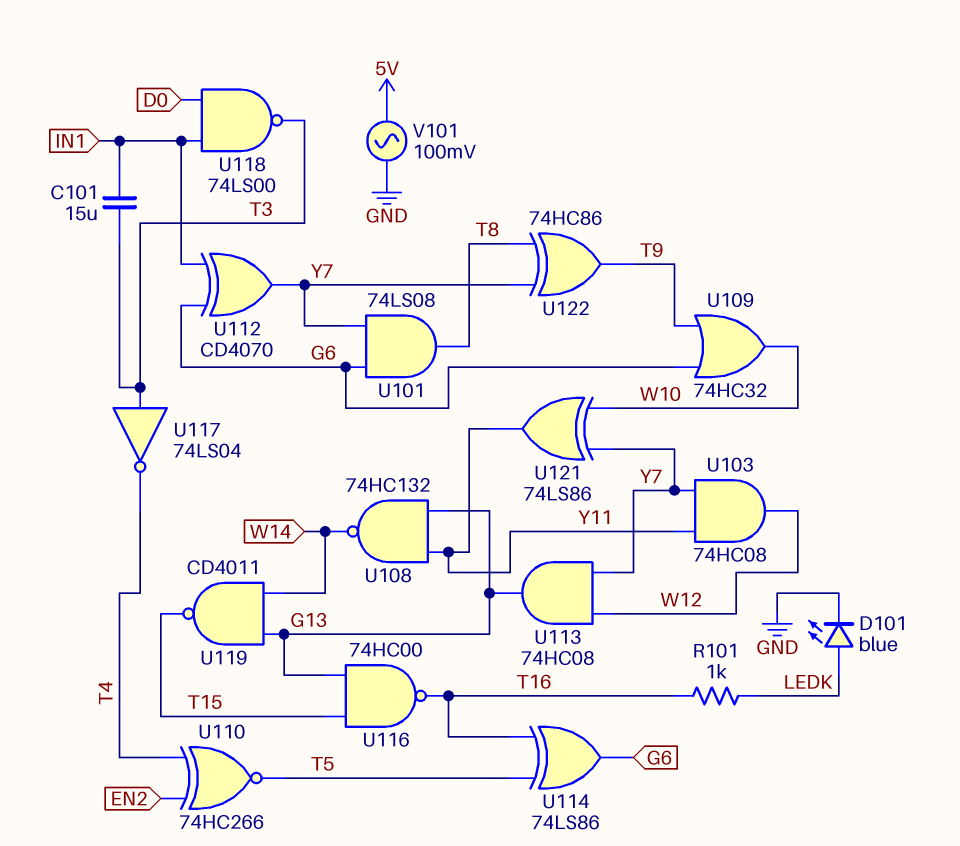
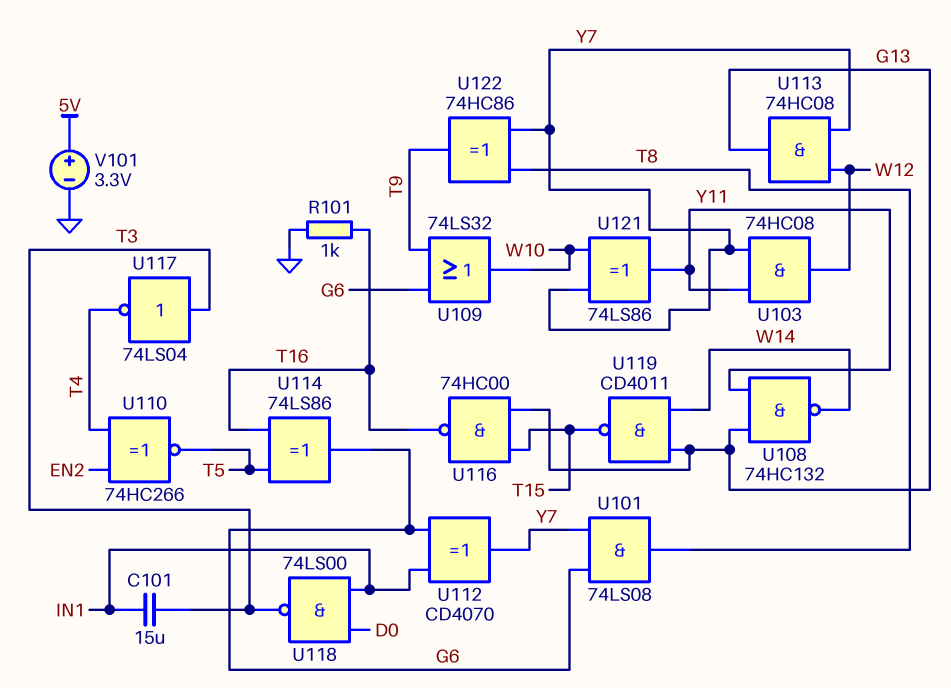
D101: LED blue (A LEDK, K GND) -> none
R101: 1k (LEDK, T16) -> 1k (GND, T16)
U109: OR 74HC32 (in G6, in T9, out W10) -> OR 74LS32 (in G6, in T9, out W10)
V101: AC 100mV (5V, GND) -> 3.3V (plus 5V, minus GND)

